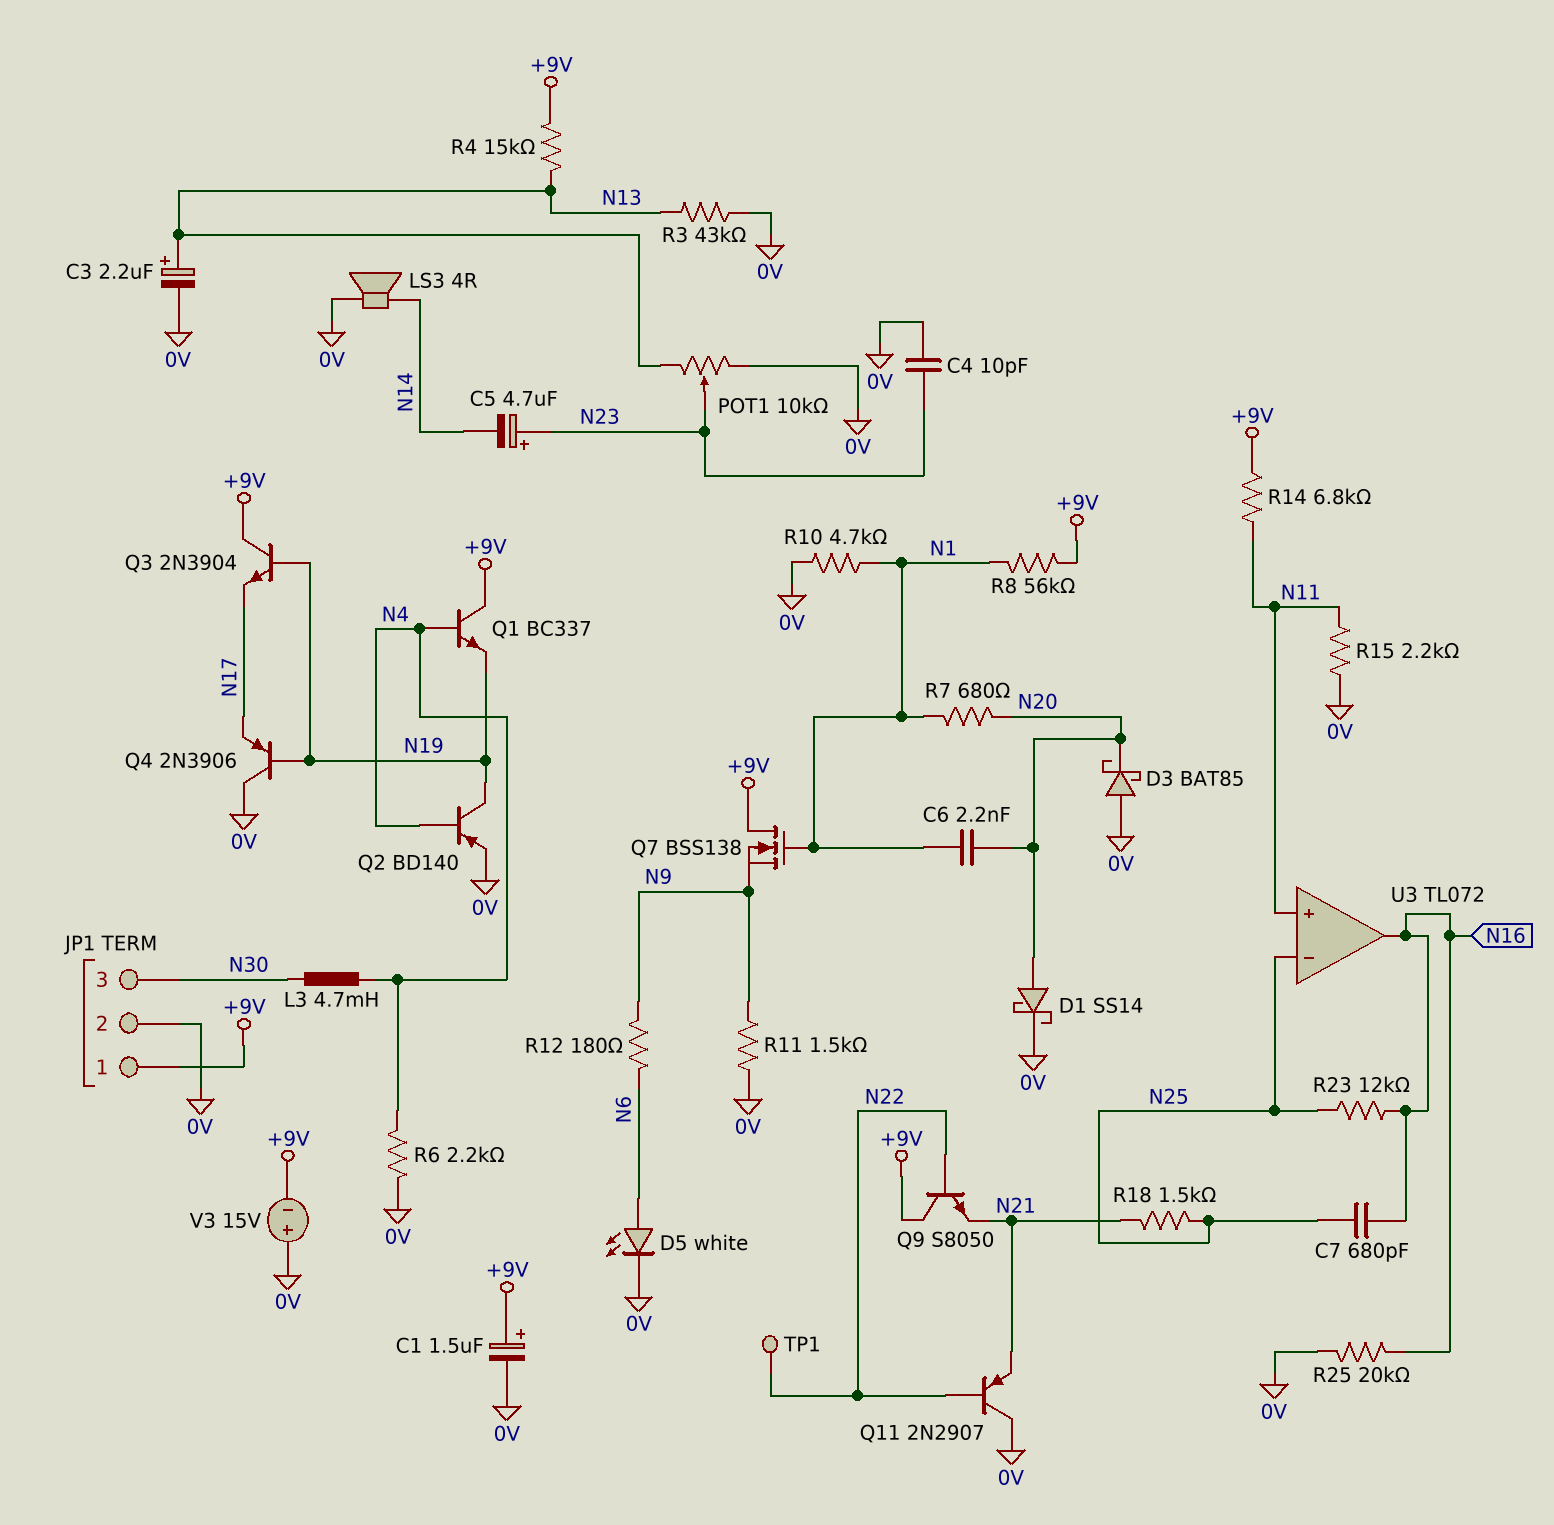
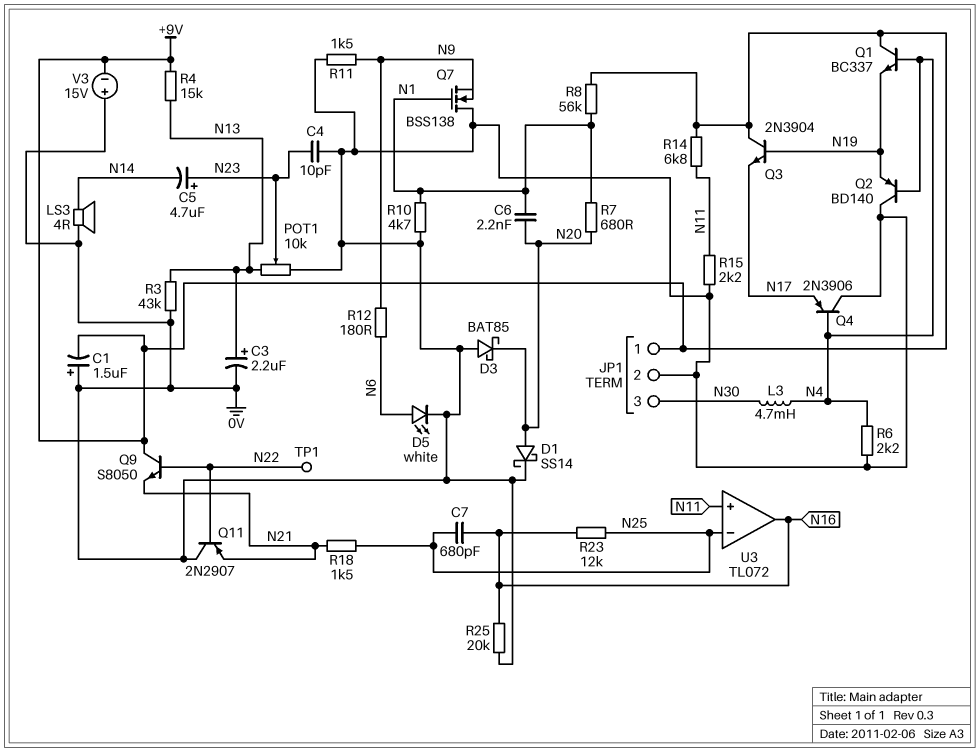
C1: 1.5uF (plus +9V, minus 0V) -> 1.5uF (plus 0V, minus +9V)
Q2: PNP BD140 (B N4, C N19, E 0V) -> PNP BD140 (B N4, C 0V, E N19)
Q4: PNP 2N3906 (B N19, C 0V, E N17) -> PNP 2N3906 (B N4, C 0V, E N17)
Q7: NMOS BSS138 (G N1, D +9V, S N9) -> NMOS BSS138 (G N1, D 0V, S N9)

